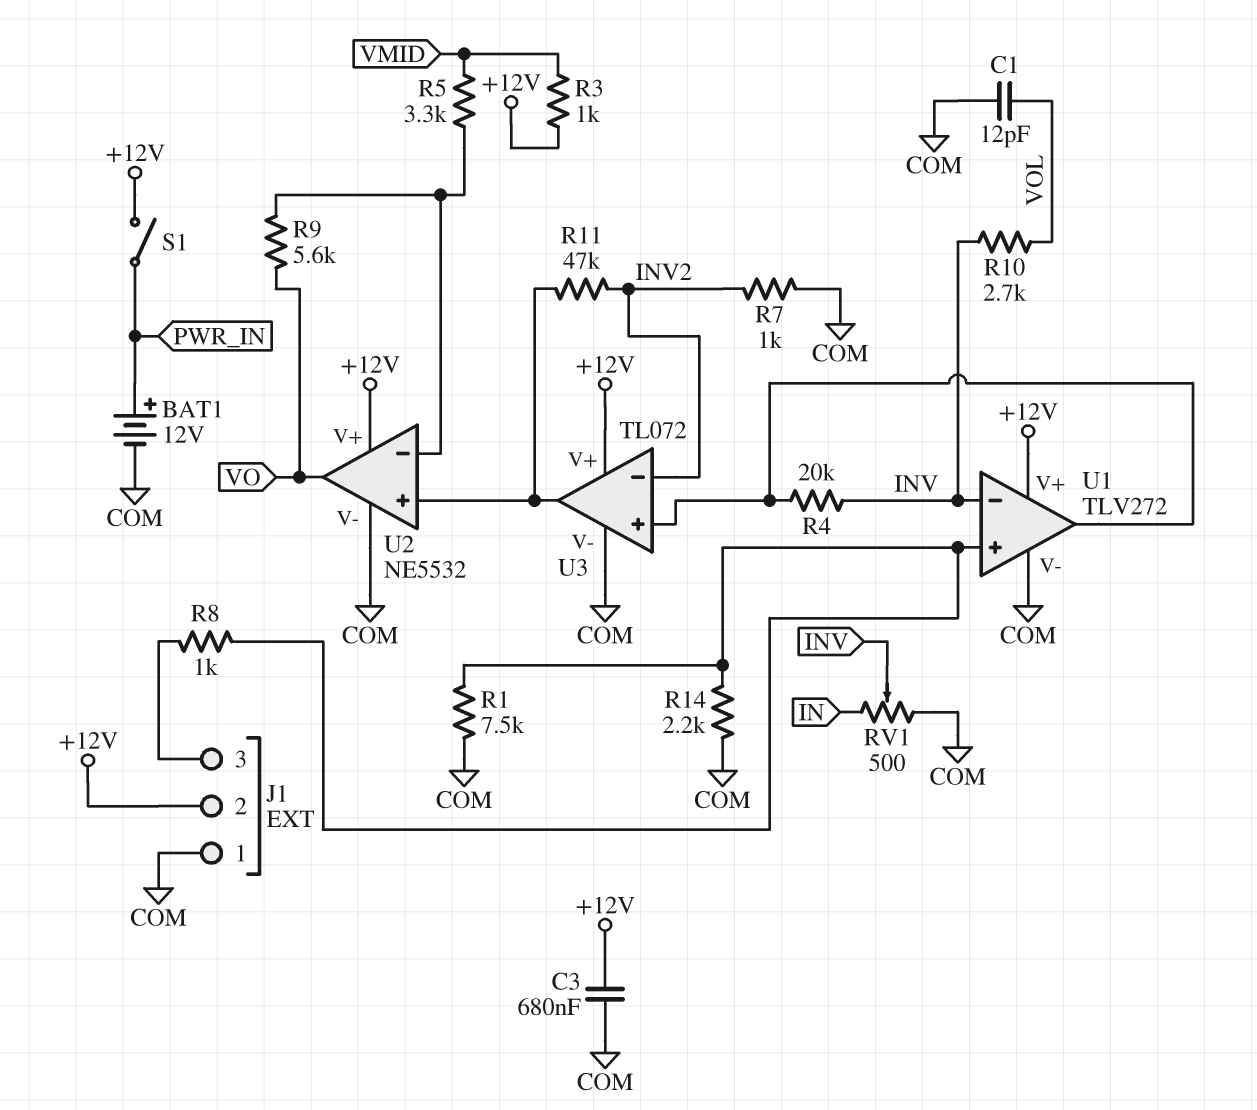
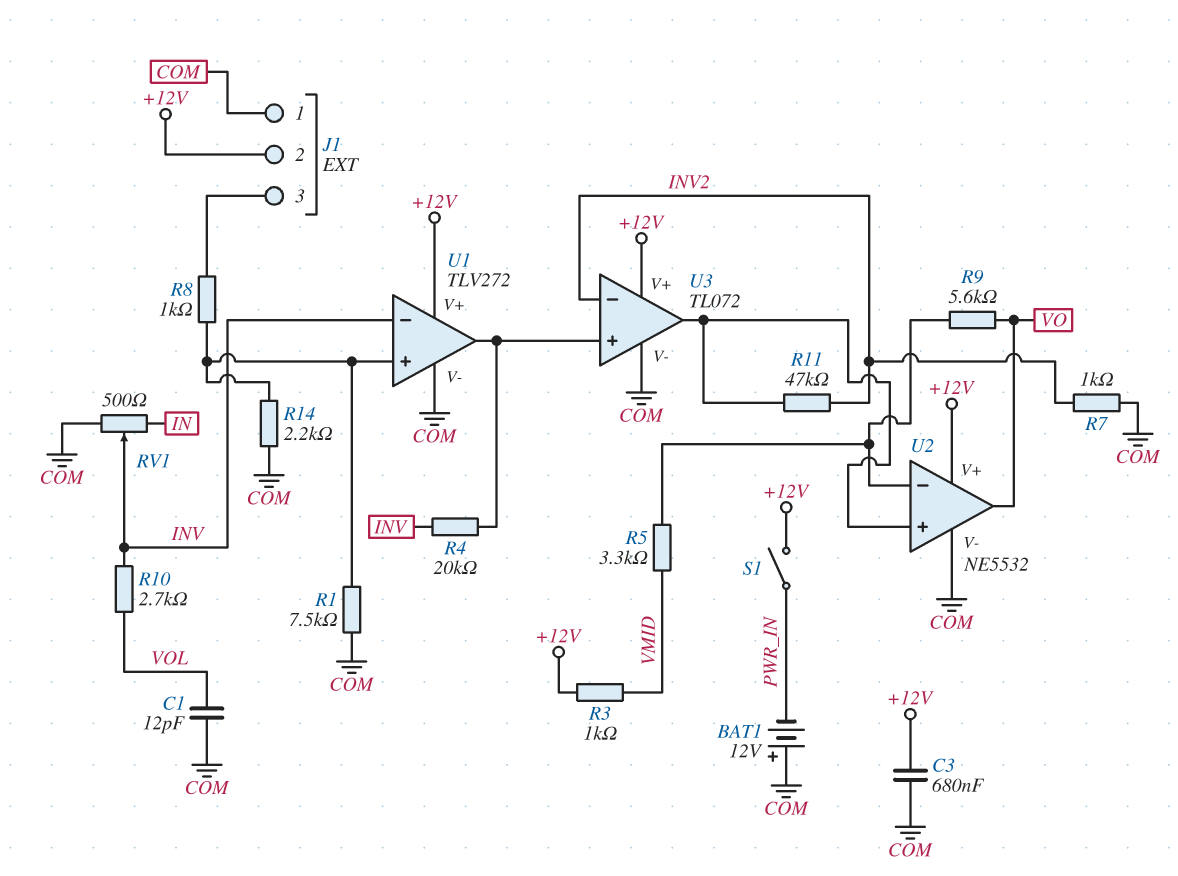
BAT1: 12V (plus PWR_IN, minus COM) -> 12V (plus COM, minus PWR_IN)

